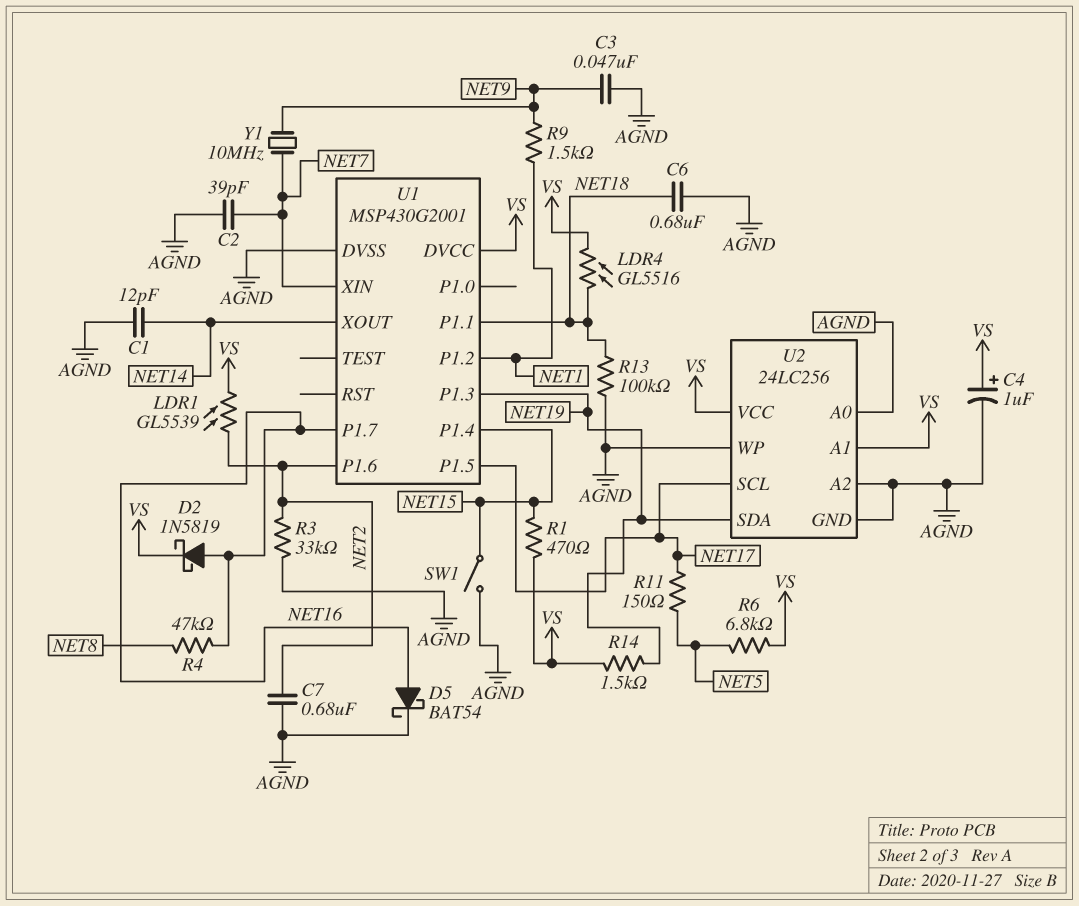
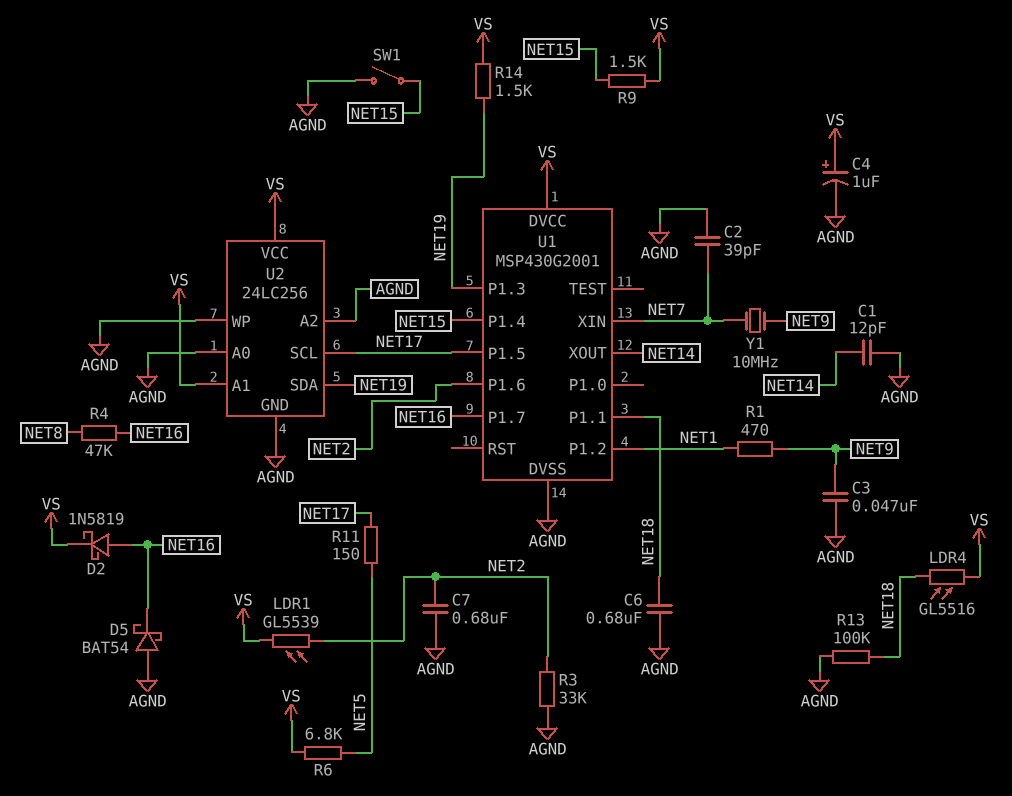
D5: schottky BAT54 (A NET16, K AGND) -> schottky BAT54 (A AGND, K NET16)
R1: 470 (NET15, VS) -> 470 (NET1, NET9)
R9: 1.5k (NET1, NET9) -> 1.5k (NET15, VS)

